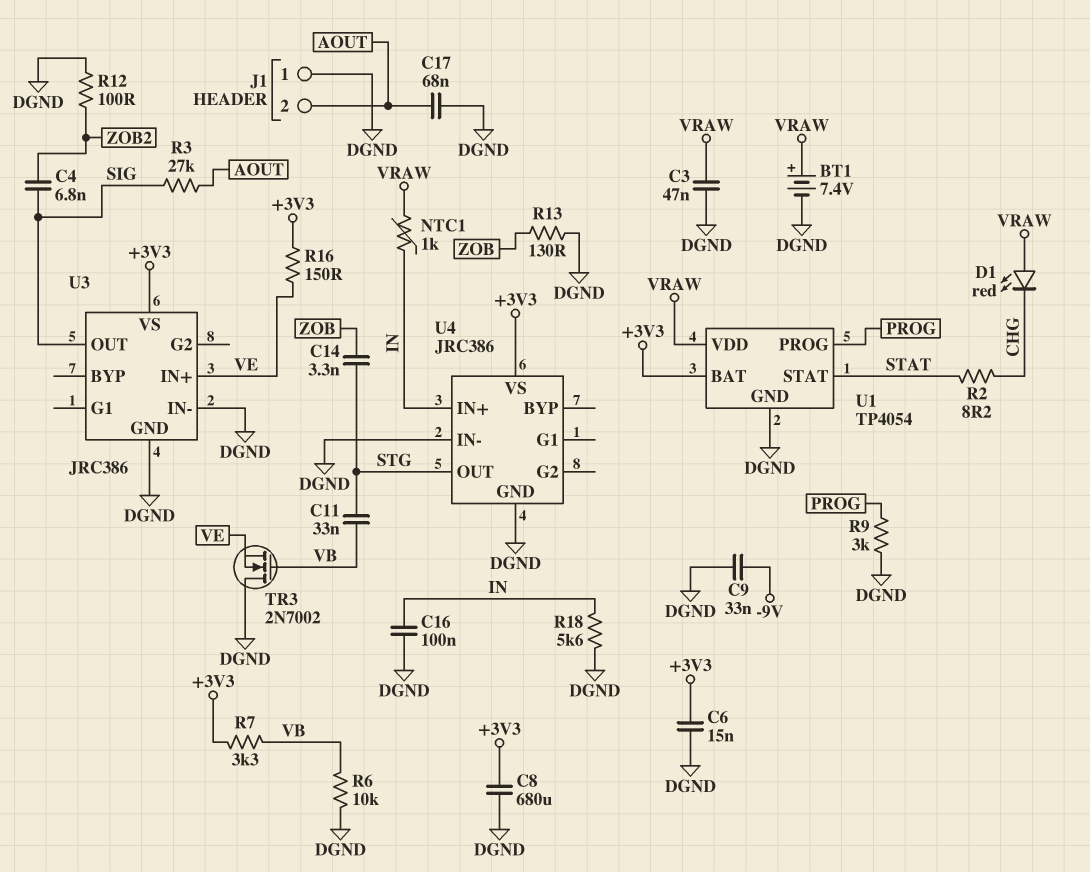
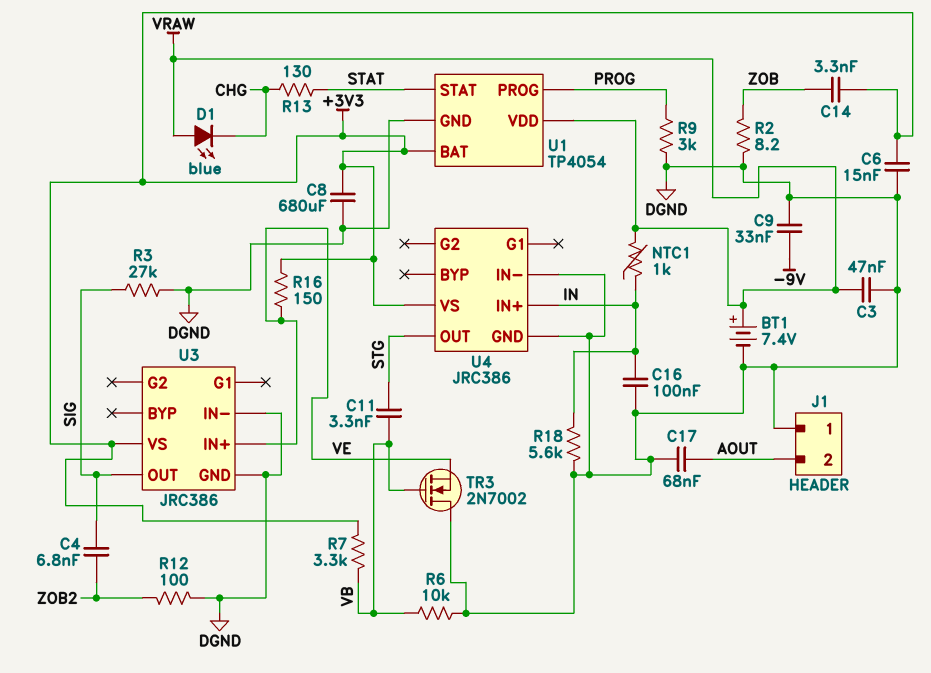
C11: 33nF (STG, VB) -> 3.3nF (STG, VB)
C14: 3.3nF (STG, ZOB) -> 3.3nF (+3V3, ZOB)
D1: LED red (A VRAW, K CHG) -> LED blue (A VRAW, K CHG)
R2: 8.2 (CHG, STAT) -> 8.2 (DGND, ZOB)
R3: 27k (AOUT, SIG) -> 27k (DGND, SIG)
R13: 130 (DGND, ZOB) -> 130 (CHG, STAT)

